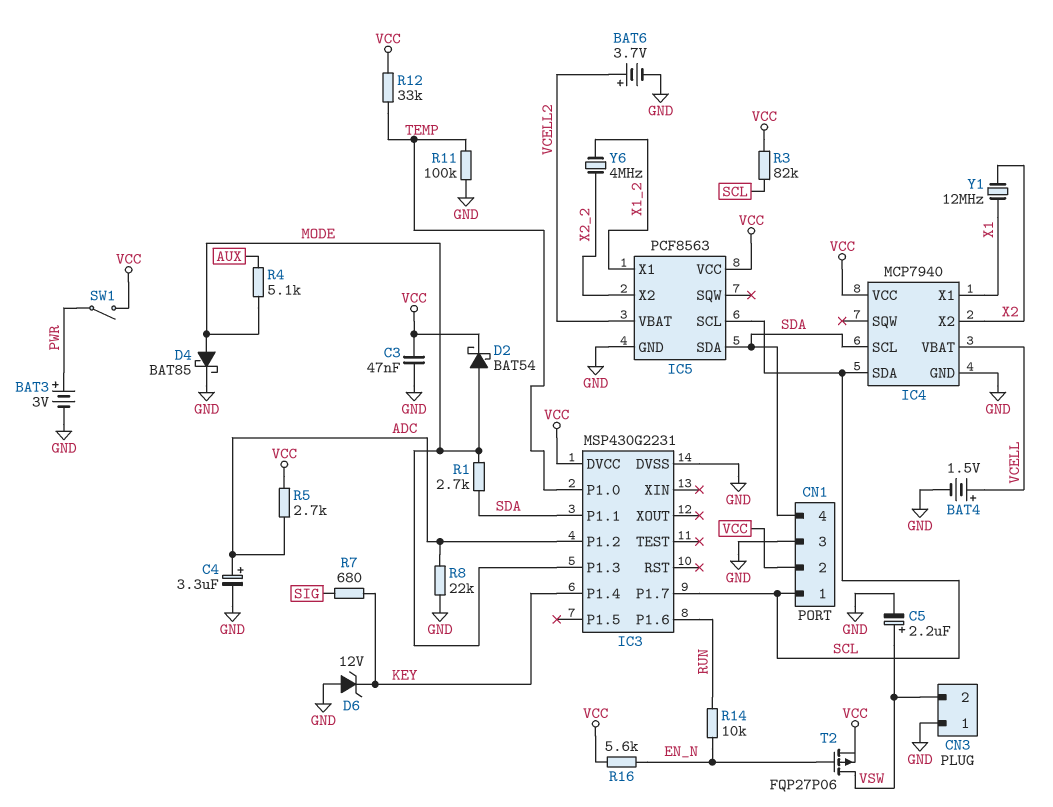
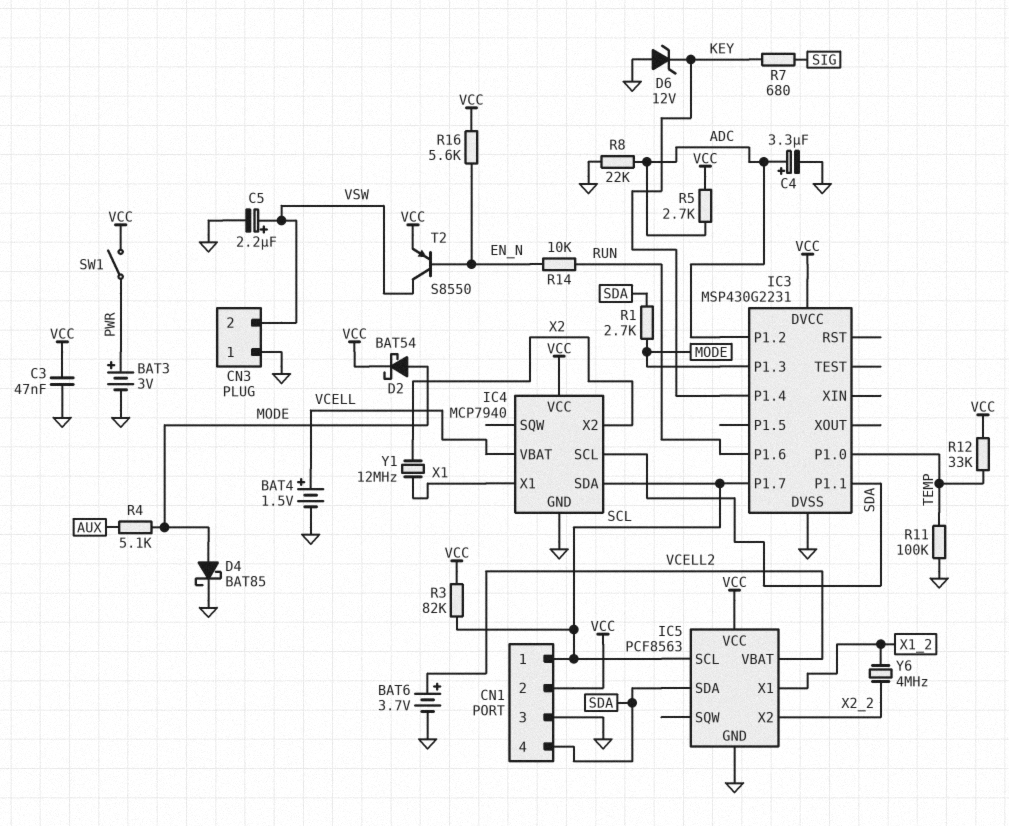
T2: PMOS FQP27P06 (G EN_N, D VSW, S VCC) -> PNP S8550 (B EN_N, C VSW, E VCC)

